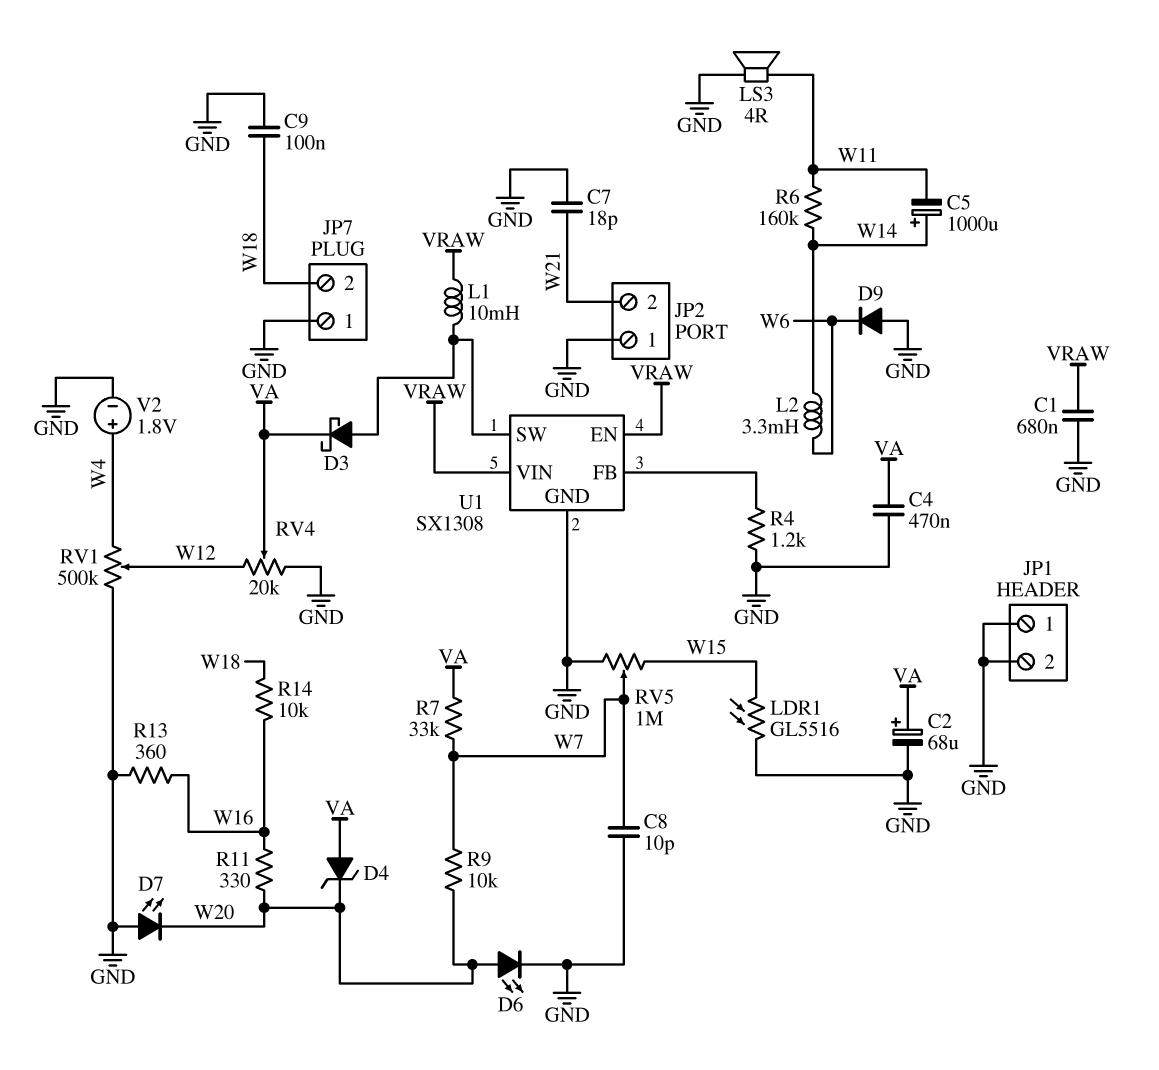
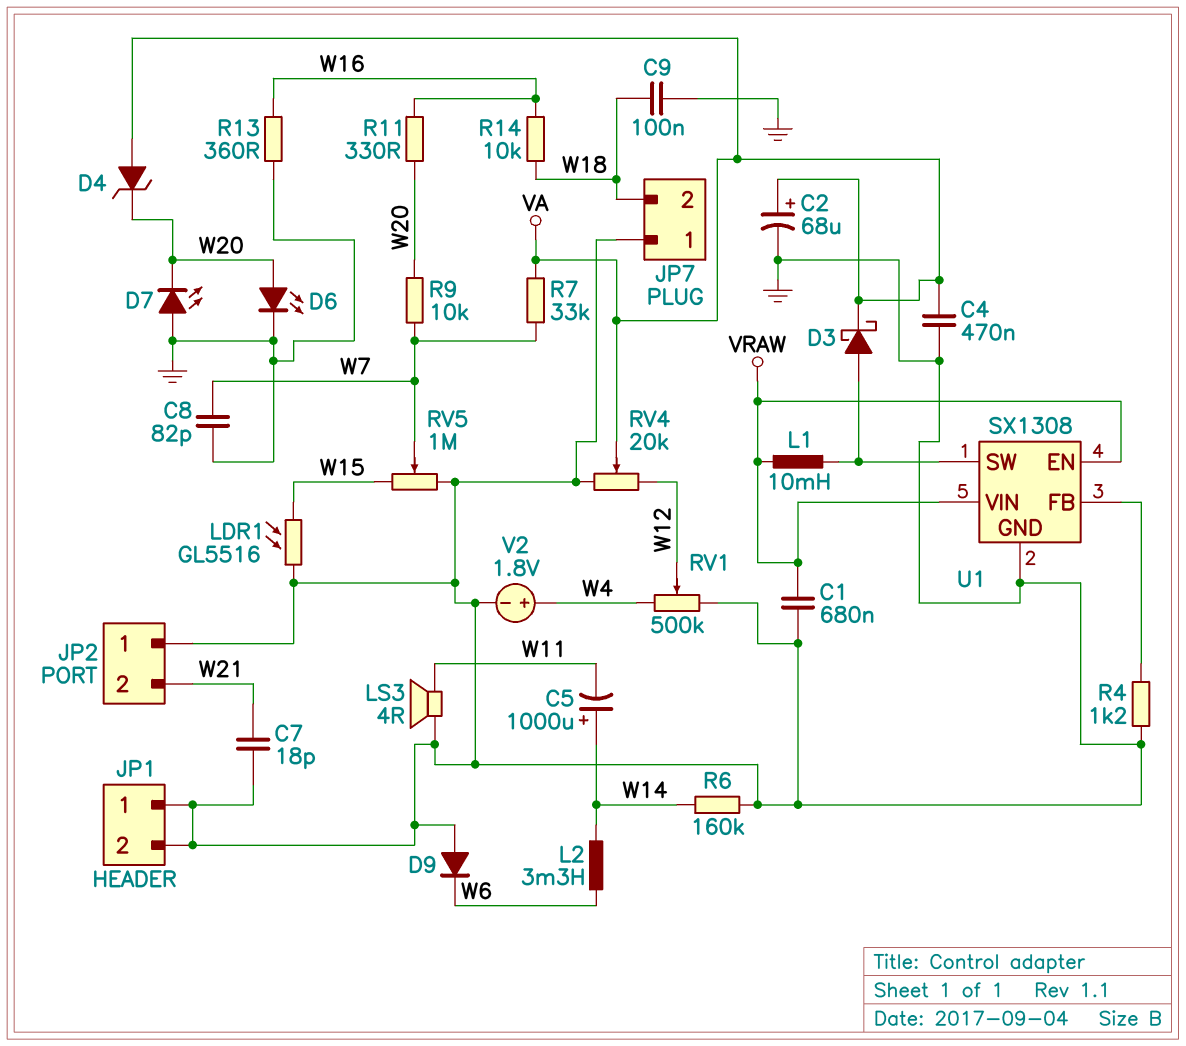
C8: 10pF (GND, W7) -> 82pF (GND, W7)
R6: 160k (W11, W14) -> 160k (GND, W14)

